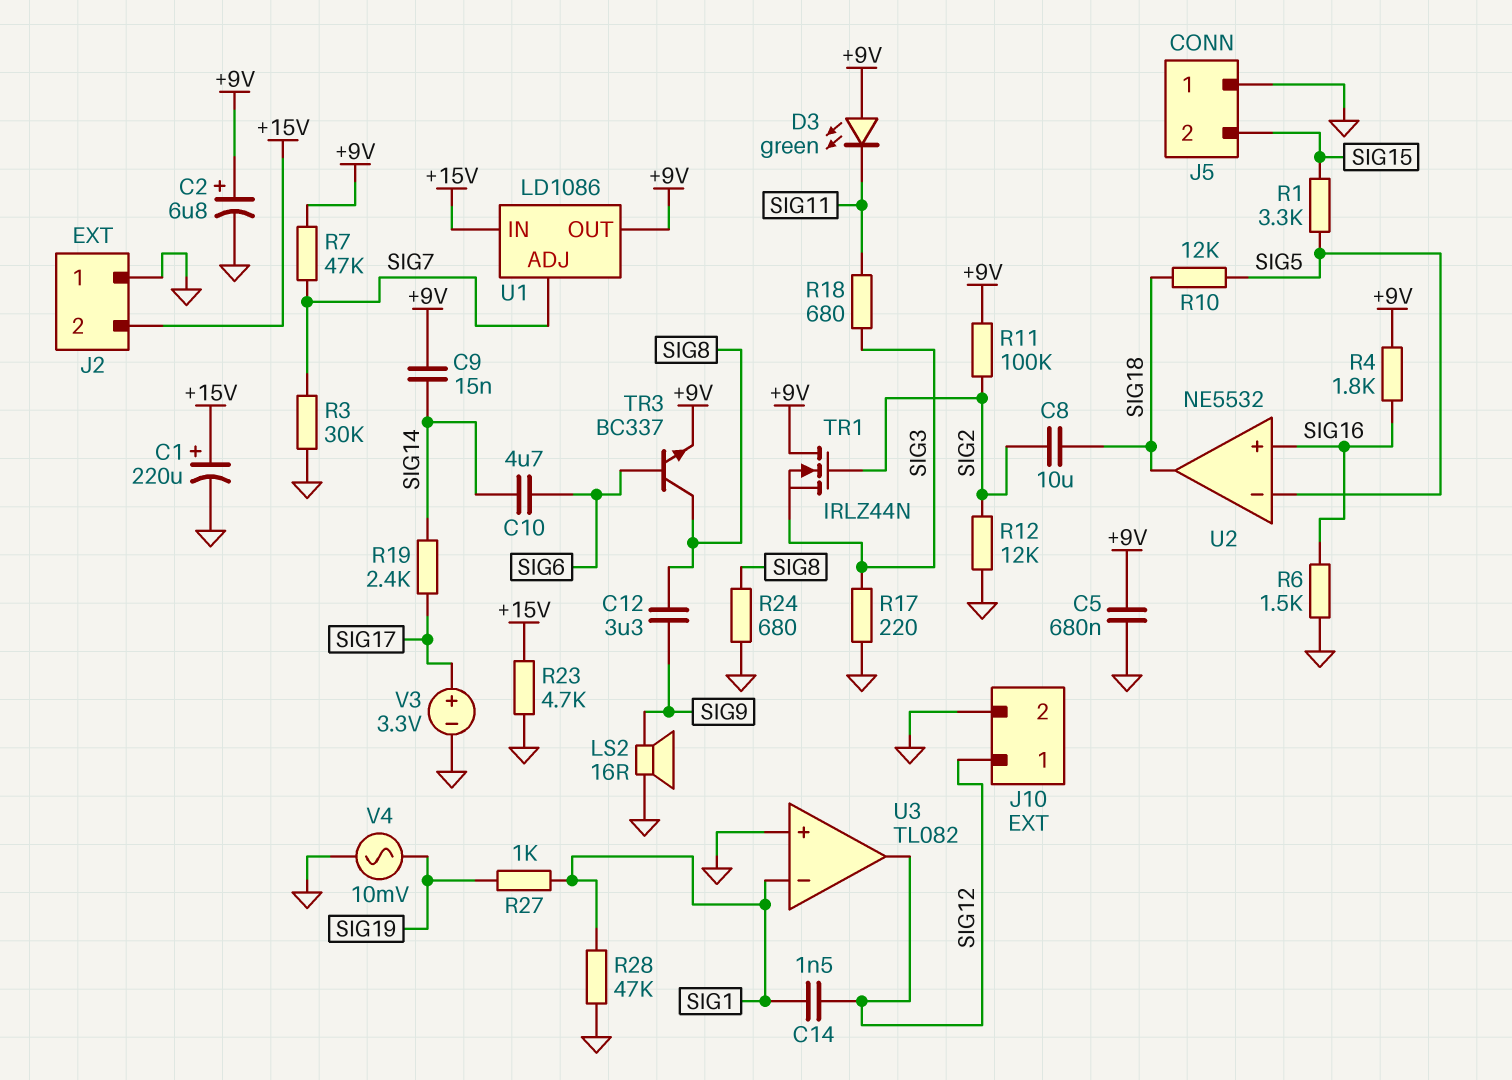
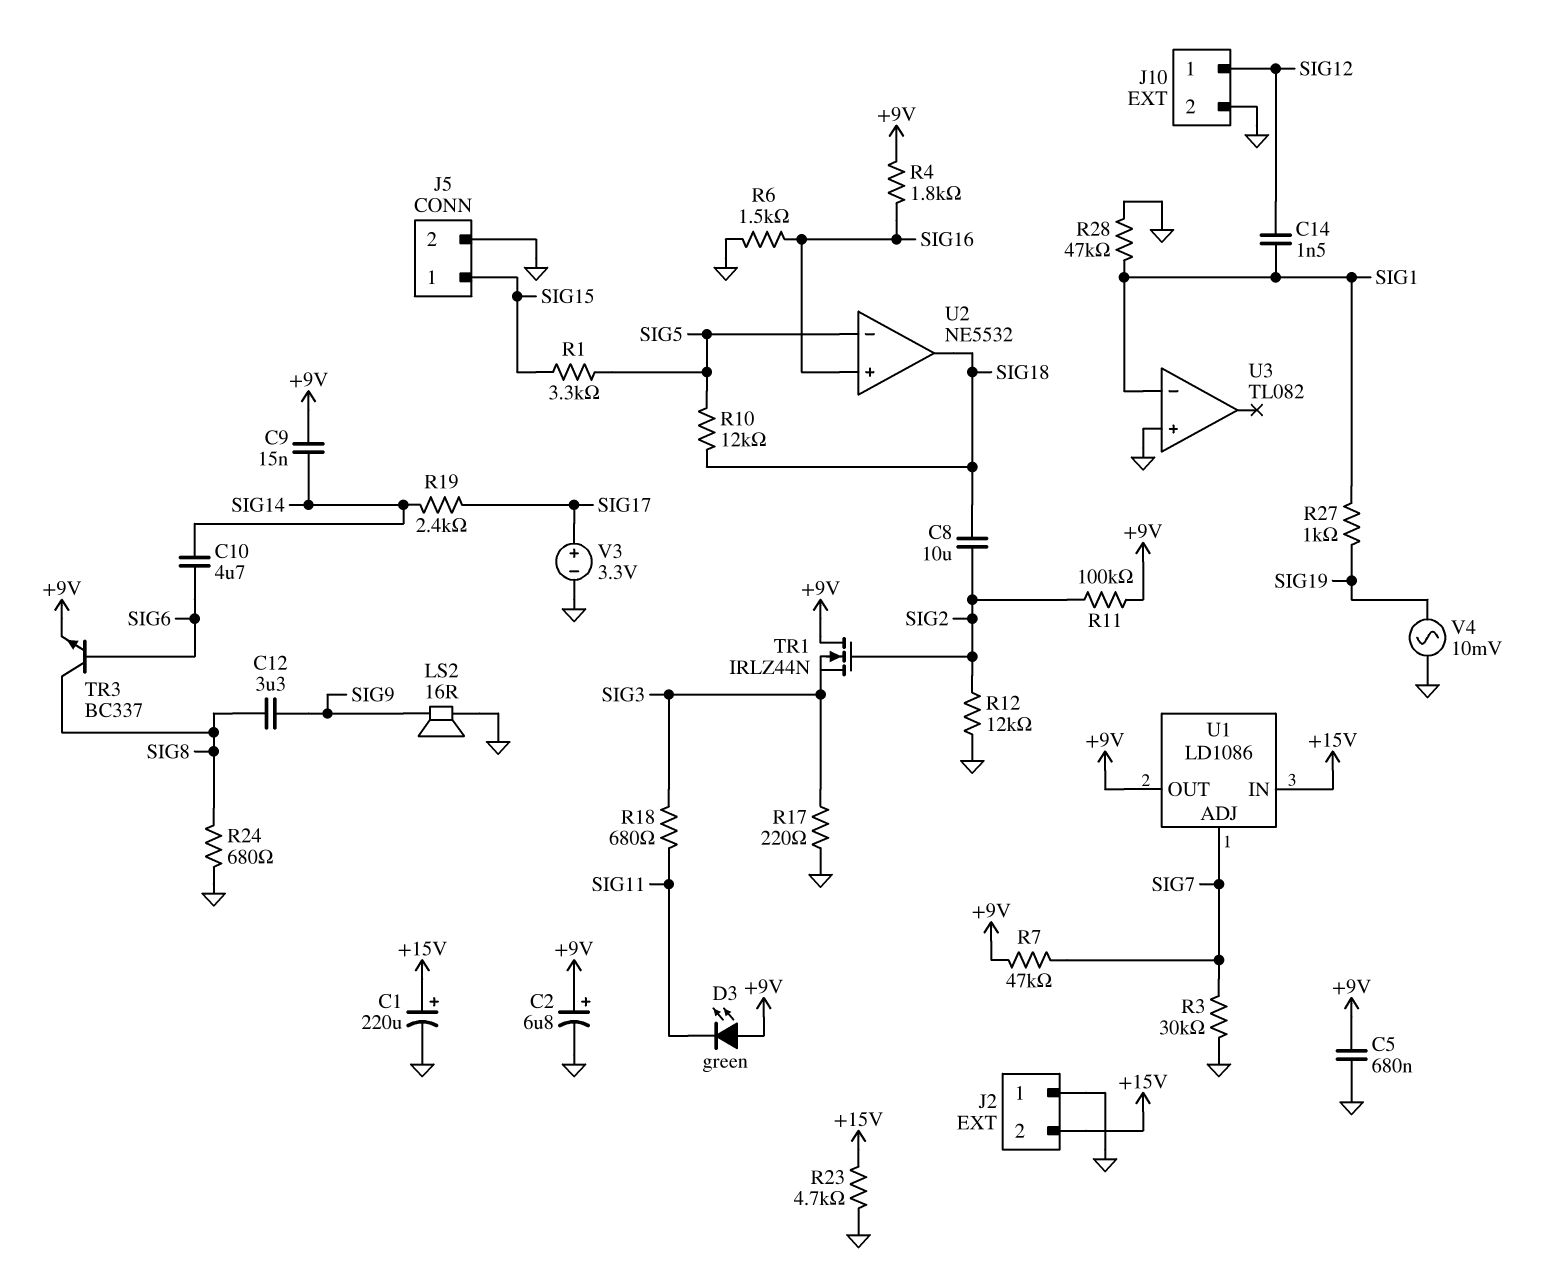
J5 pin 1: GND -> SIG15
J5 pin 2: SIG15 -> GND
U3 pin out: SIG12 -> none

